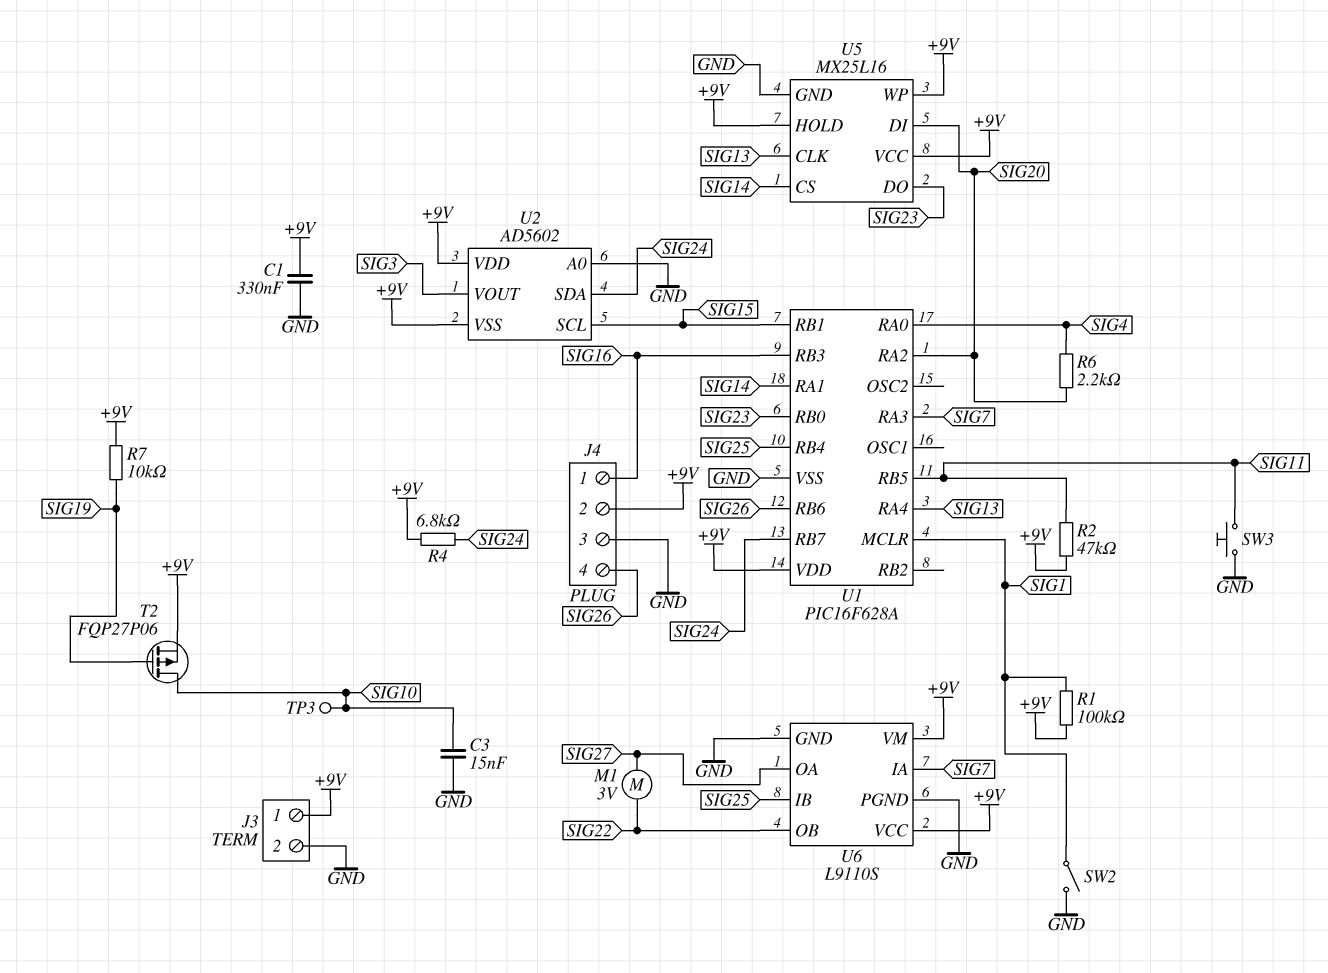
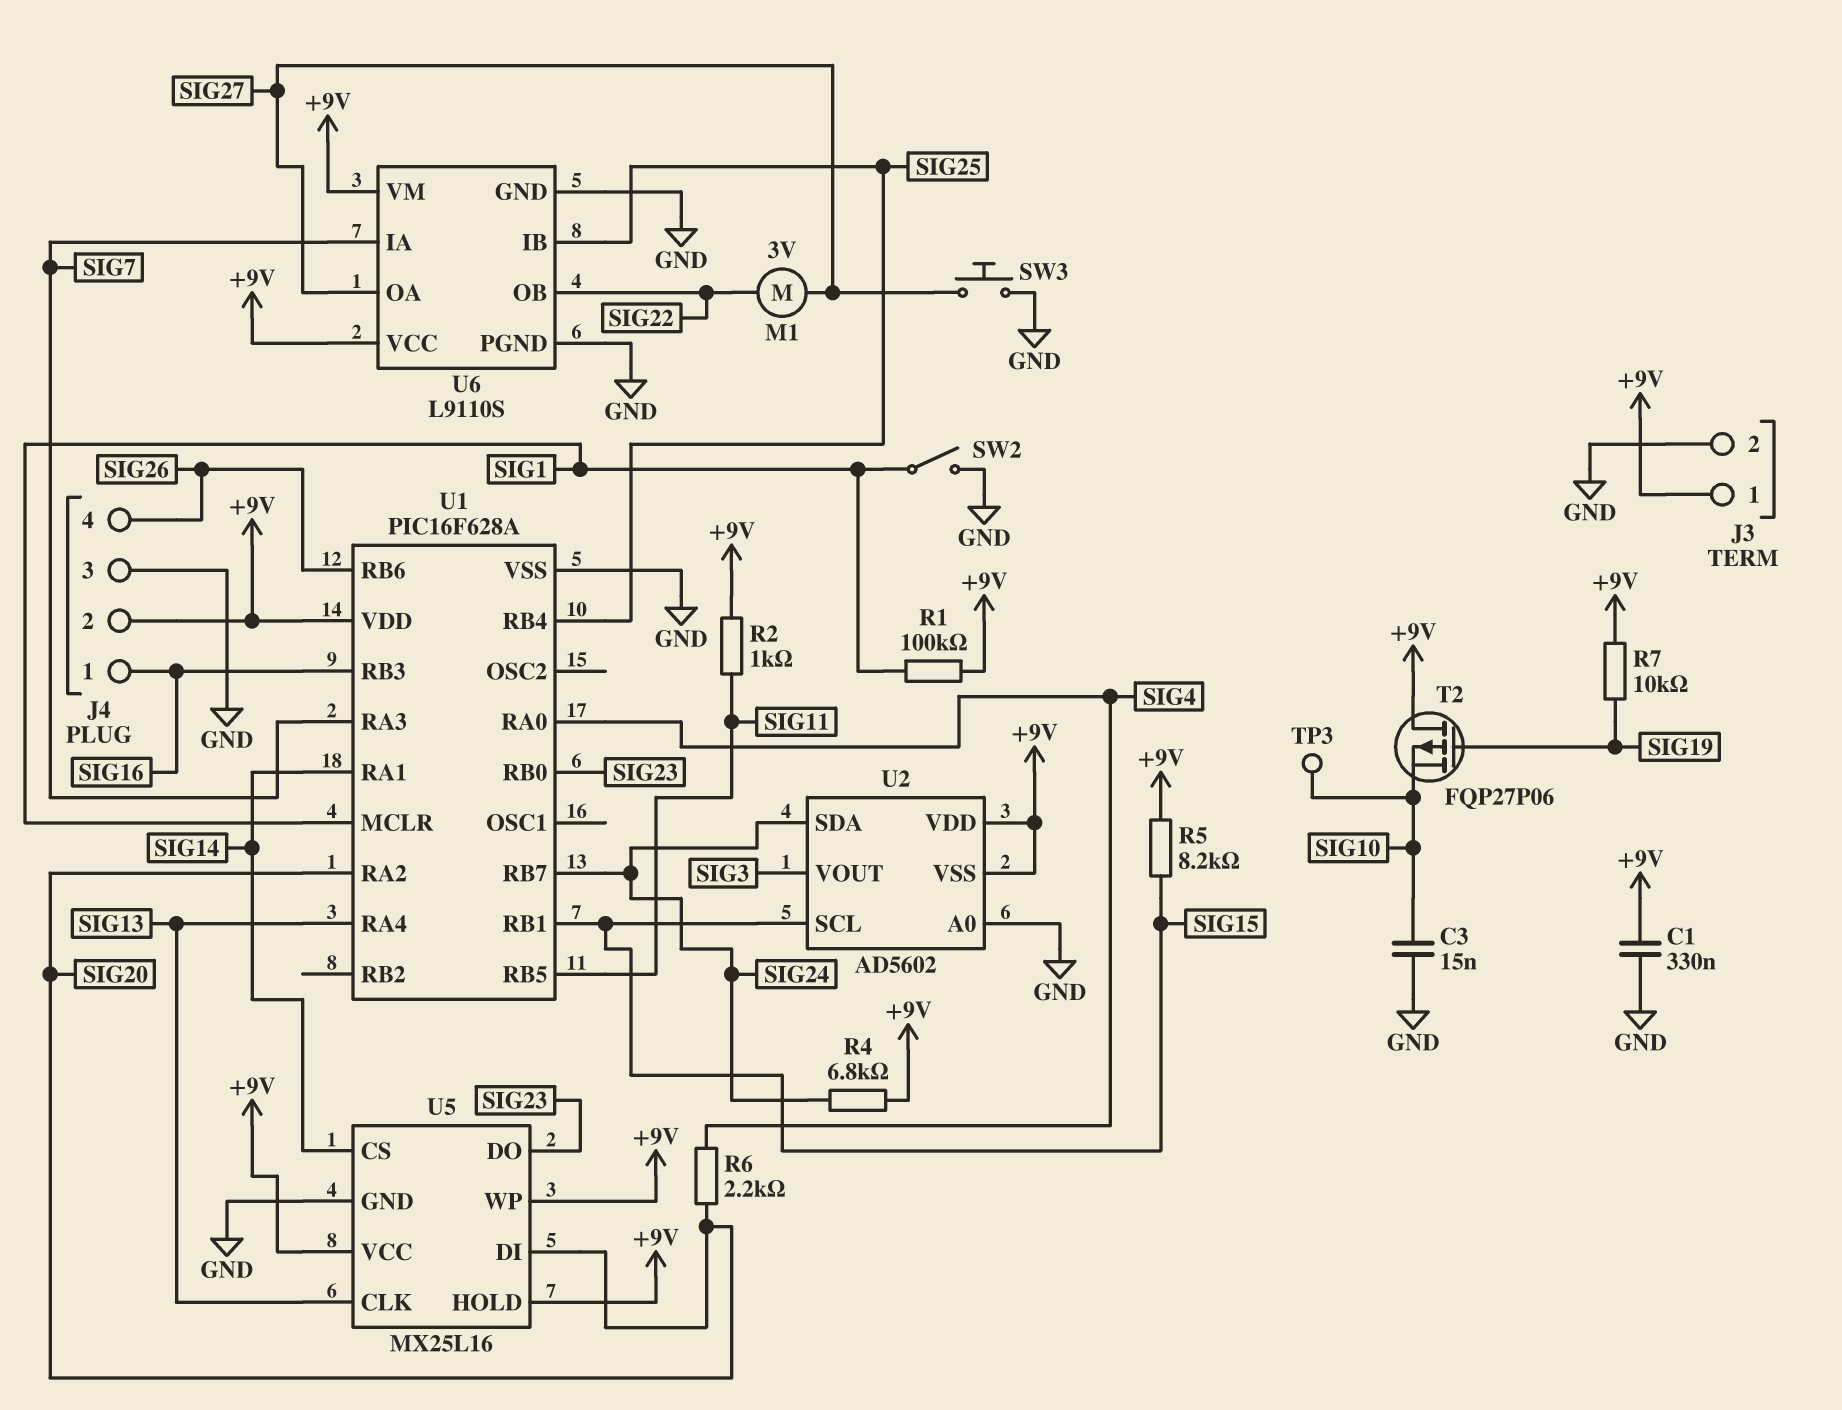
R2: 47k (+9V, SIG11) -> 1k (+9V, SIG11)
R5: none -> 8.2k (+9V, SIG15)
SW3: button (GND, SIG11) -> button (GND, SIG27)
T2: PMOS FQP27P06 (G SIG19, D SIG10, S +9V) -> PMOS FQP27P06 (G SIG19, D +9V, S SIG10)

